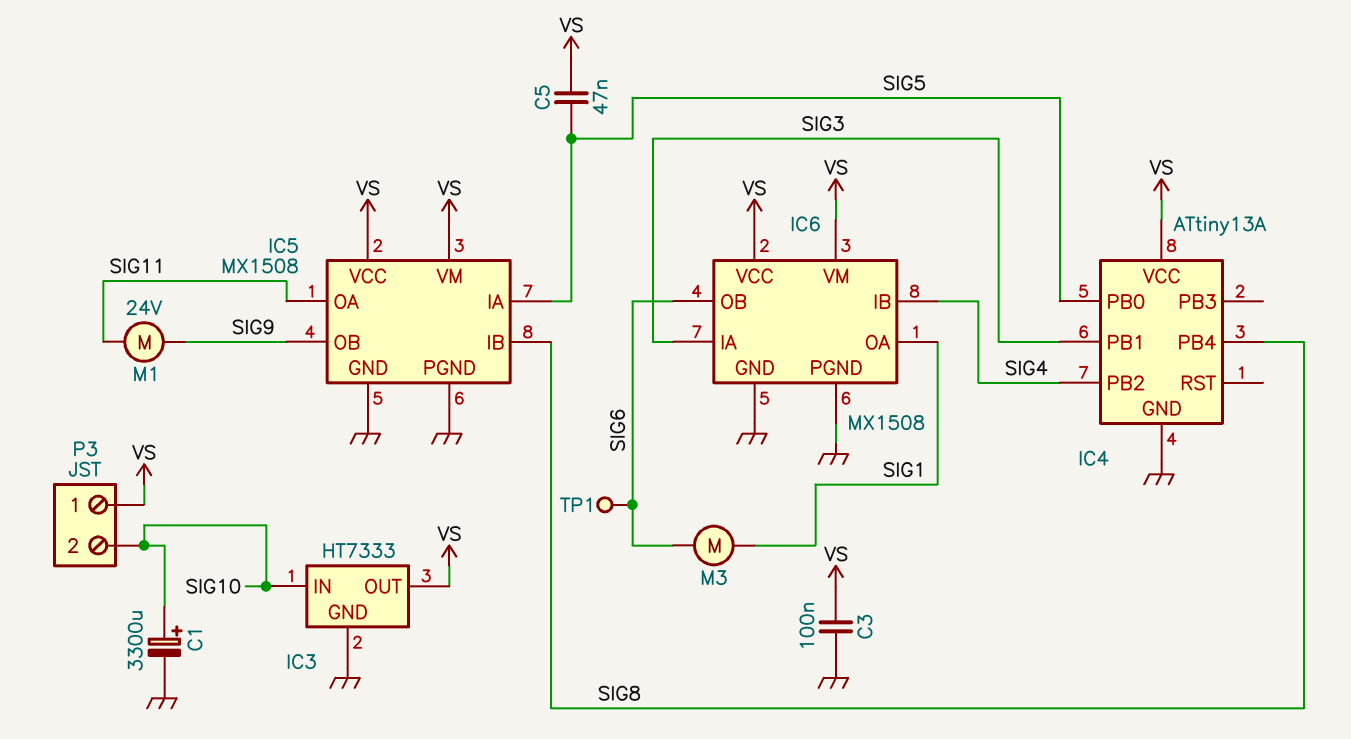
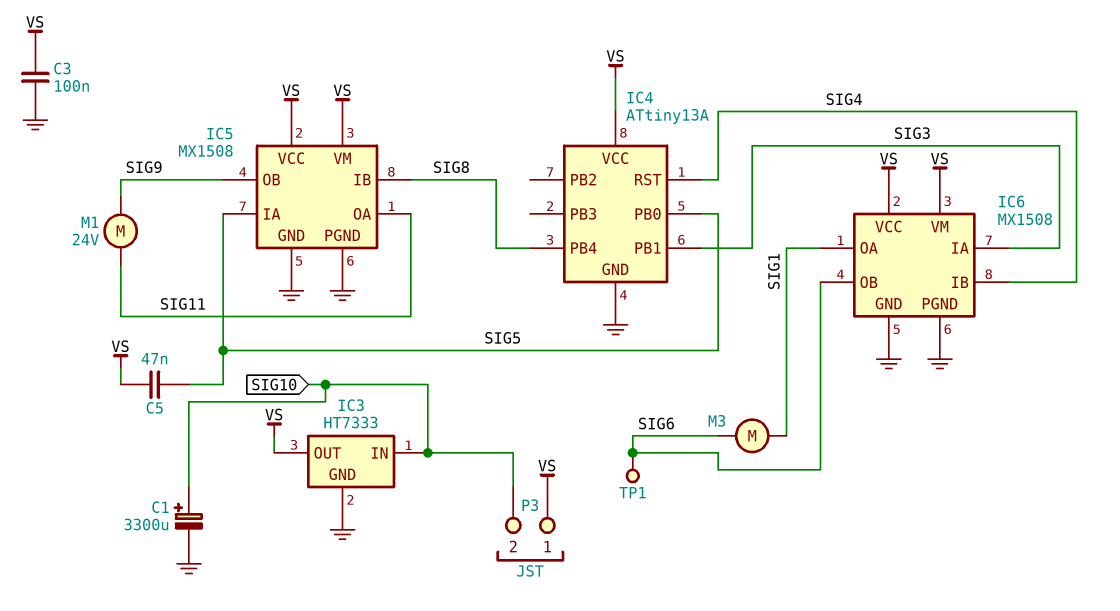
IC4 pin PB2: SIG4 -> none
IC4 pin RST: none -> SIG4

